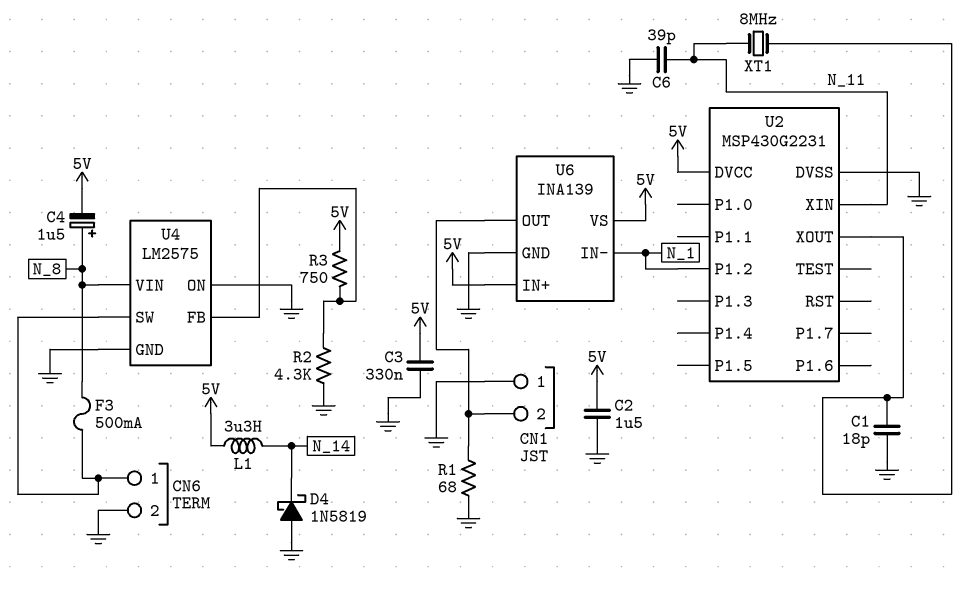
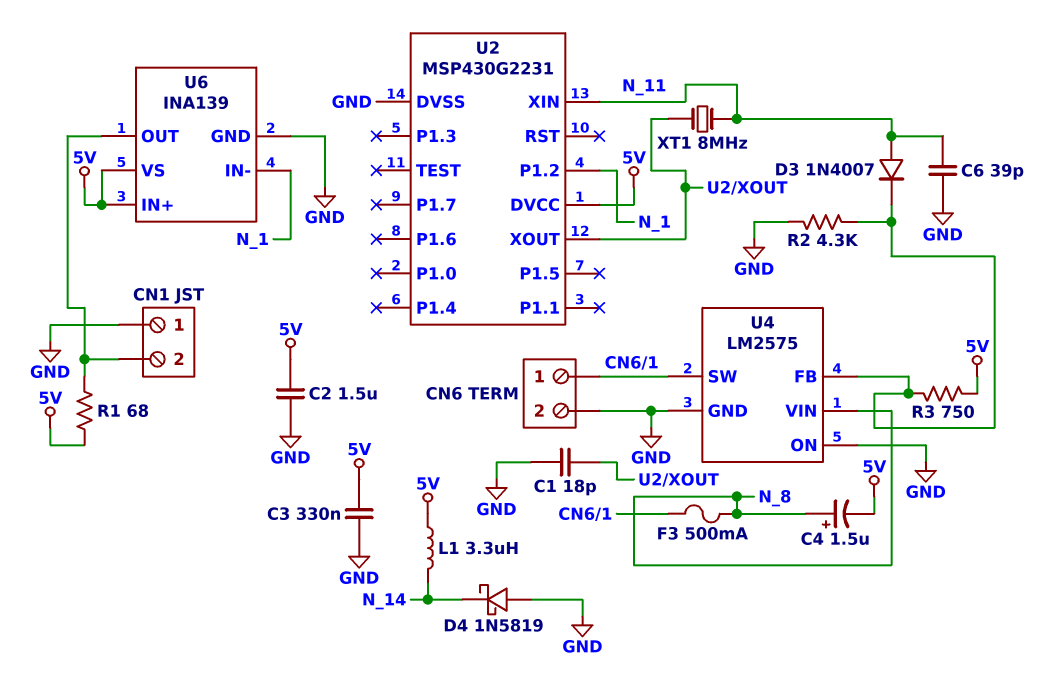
D3: none -> diode 1N4007 (A N_11, K U4/FB)
R1: 68 (CN1/2, GND) -> 68 (5V, CN1/2)

